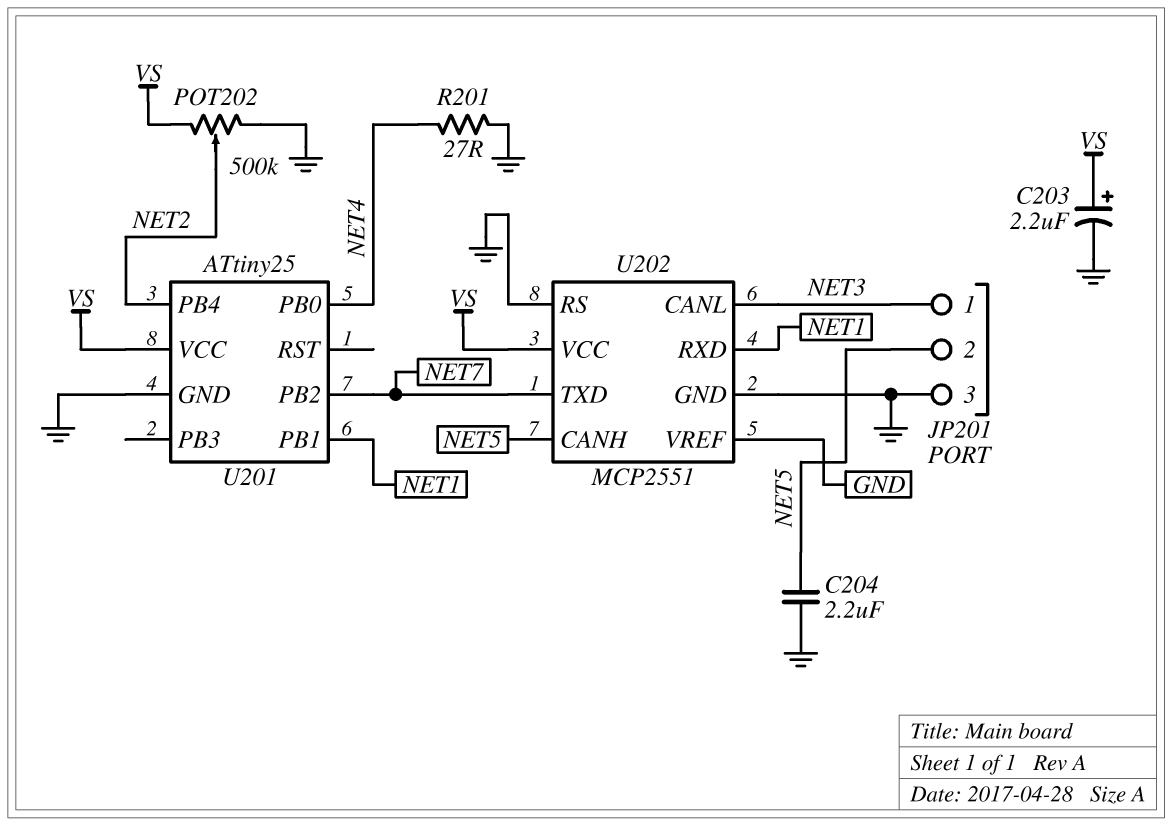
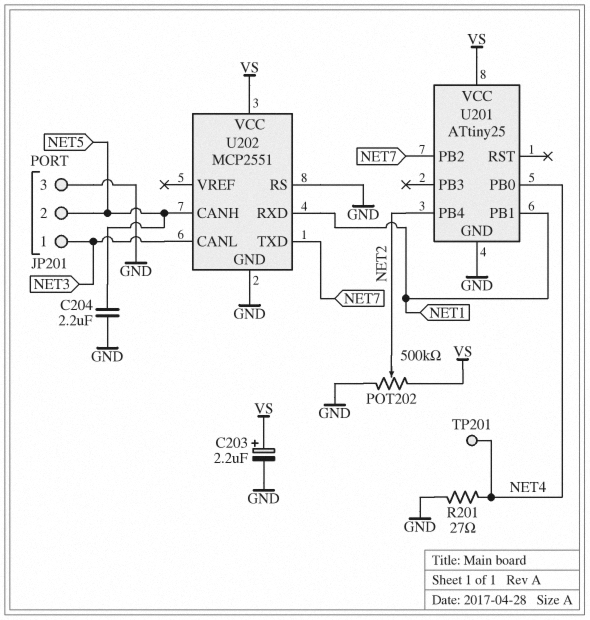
TP201: none -> test point (NET4)
U202 pin VREF: GND -> none

